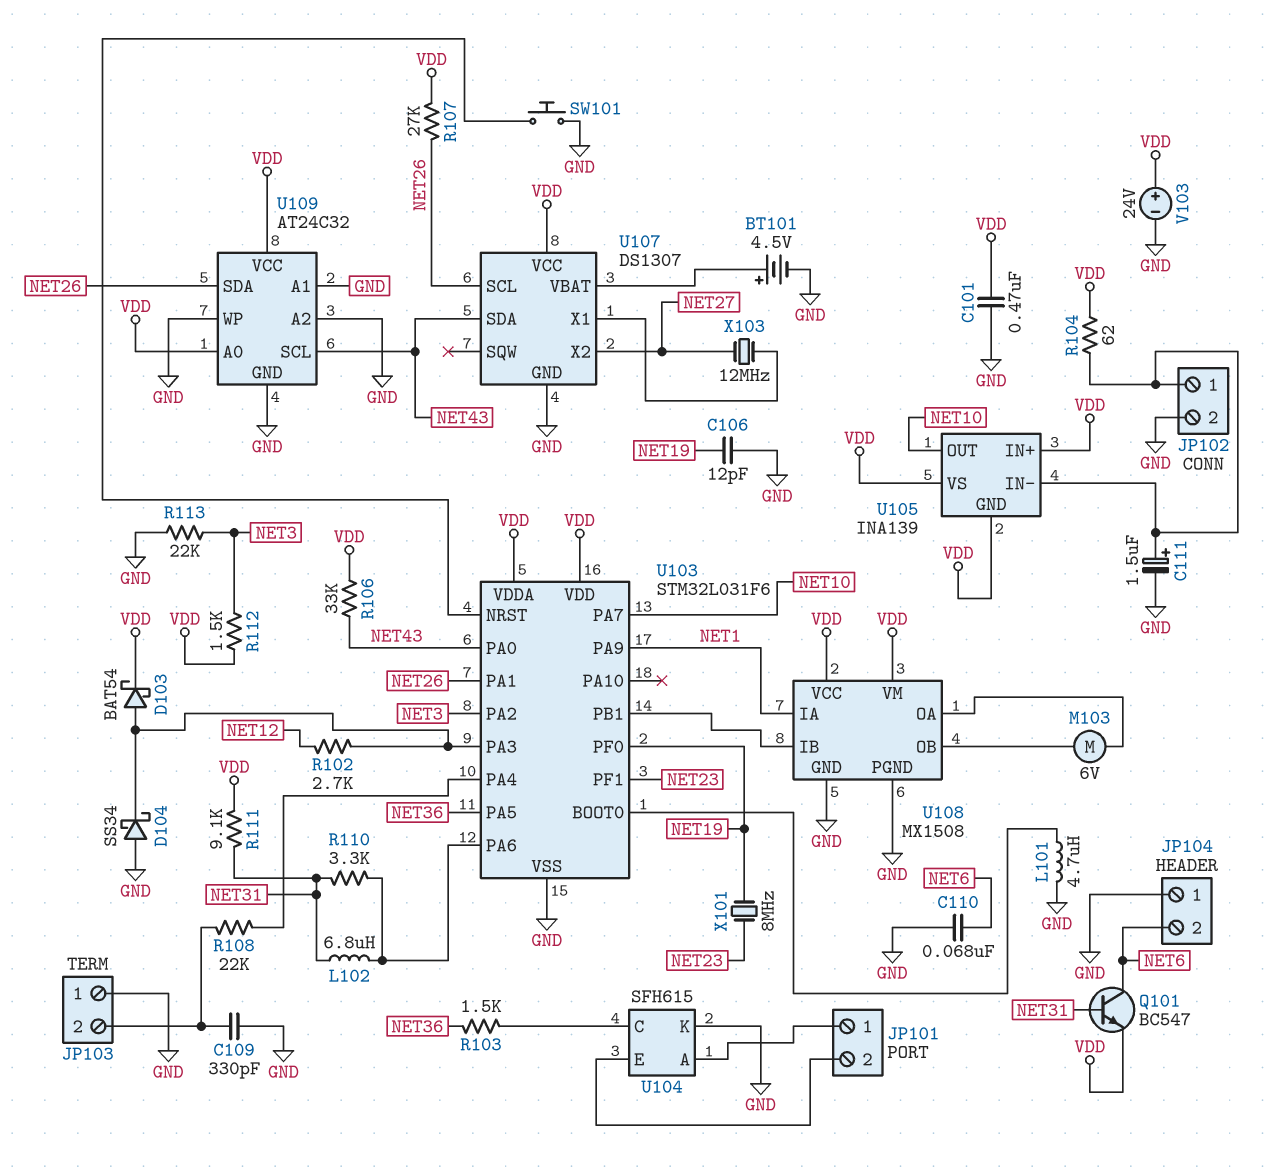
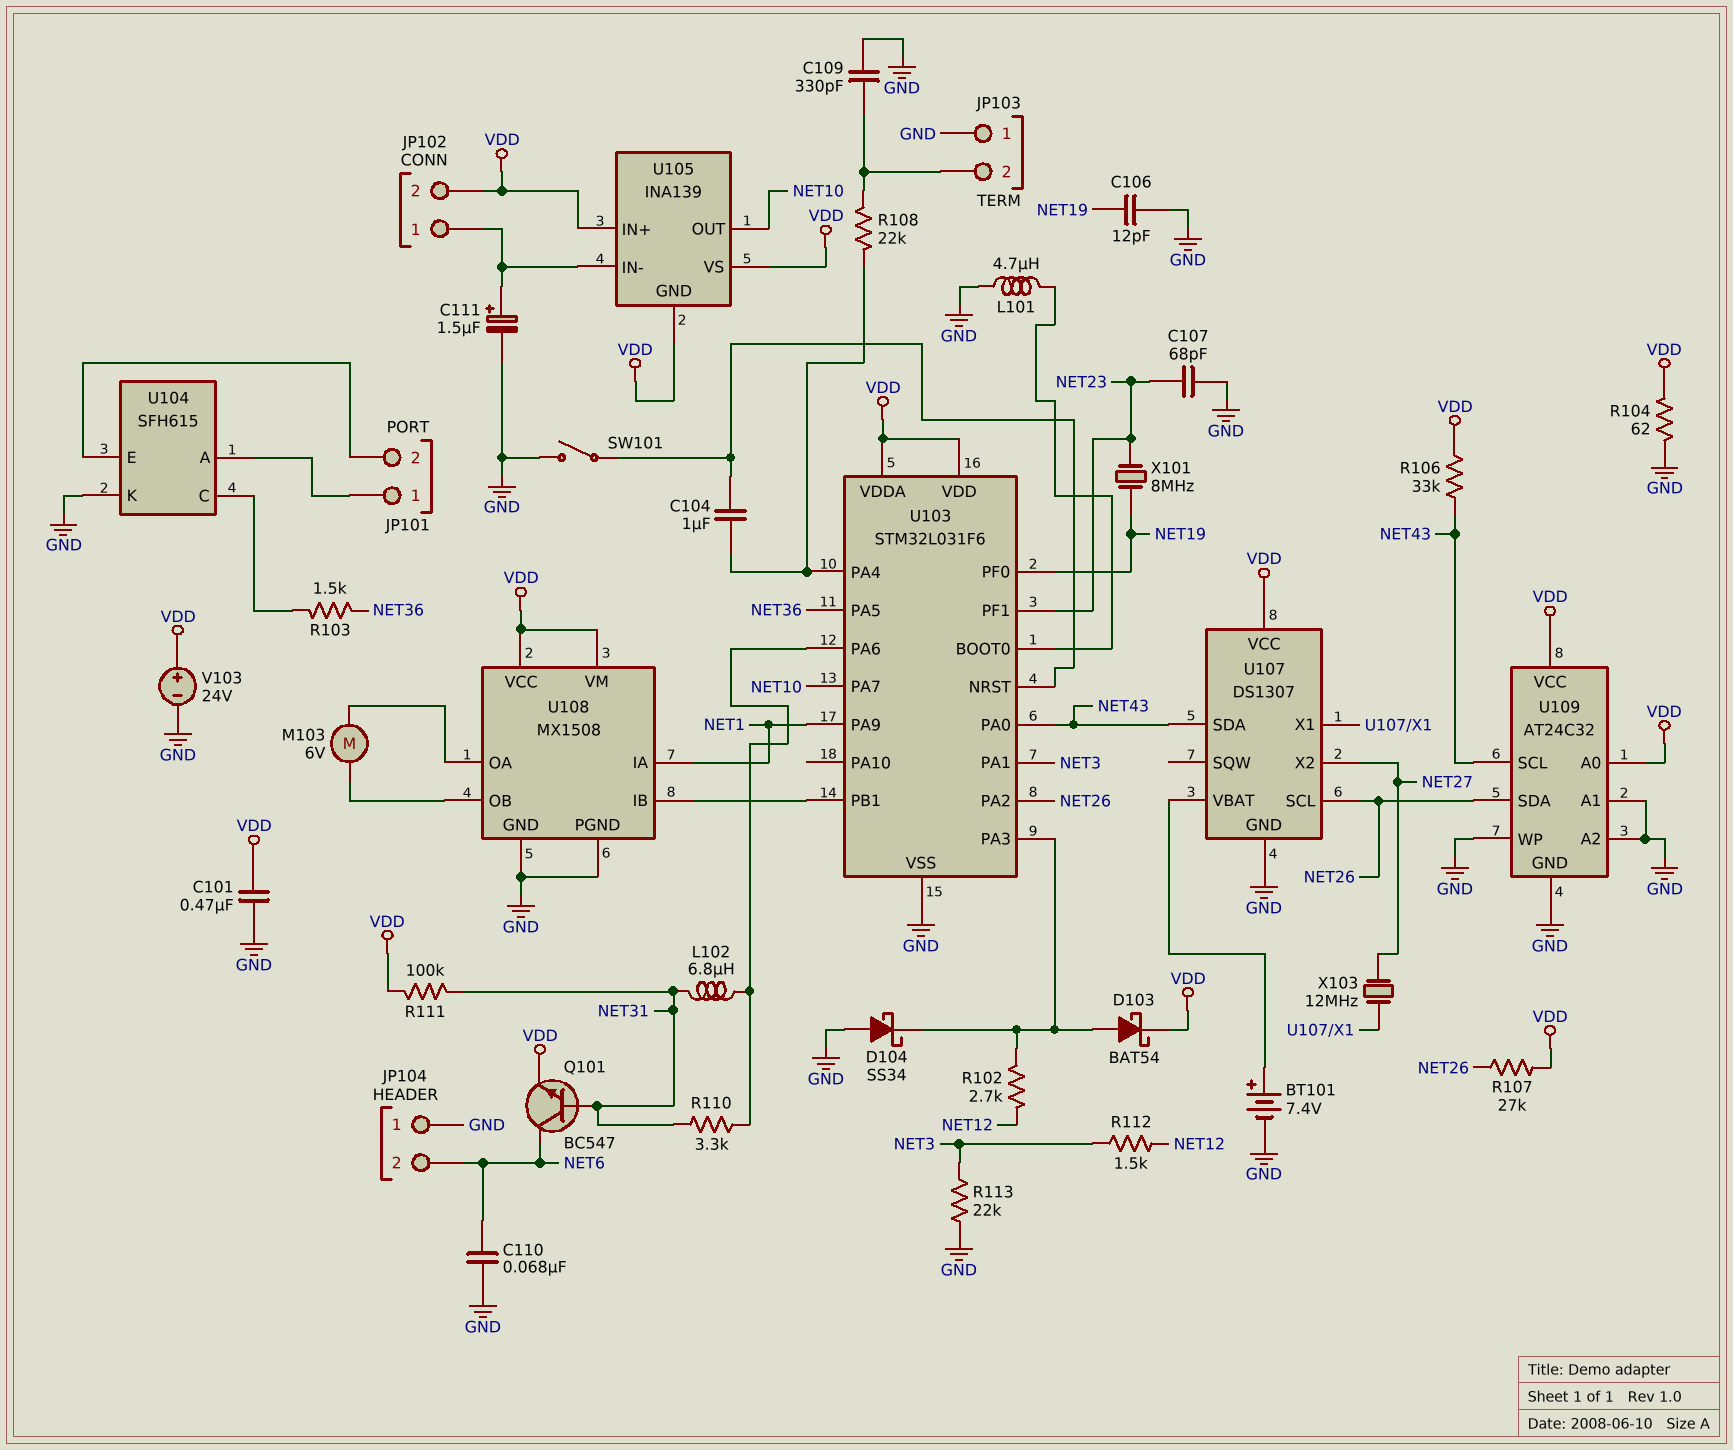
BT101: 4.5V (plus U107/VBAT, minus GND) -> 7.4V (plus U107/VBAT, minus GND)
C104: none -> 1uF (U103/NRST, U103/PA4)
C107: none -> 68pF (GND, NET23)
JP102 pin 2: GND -> VDD
R104: 62 (JP102/1, VDD) -> 62 (GND, VDD)
R111: 9.1k (NET31, VDD) -> 100k (NET31, VDD)
R112: 1.5k (NET3, VDD) -> 1.5k (NET3, NET12)
SW101: button (GND, U103/NRST) -> switch (GND, U103/NRST)
U103 pin PA1: NET26 -> NET3
U103 pin PA2: NET3 -> NET26

